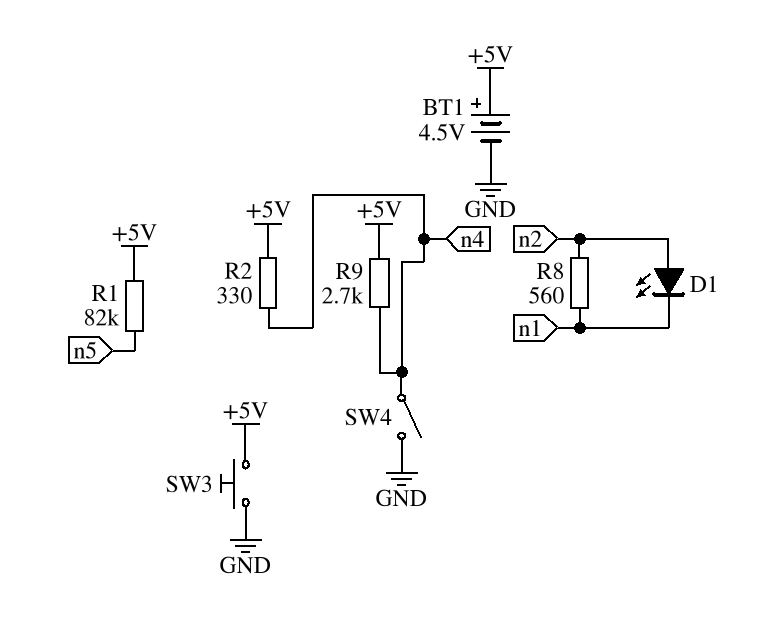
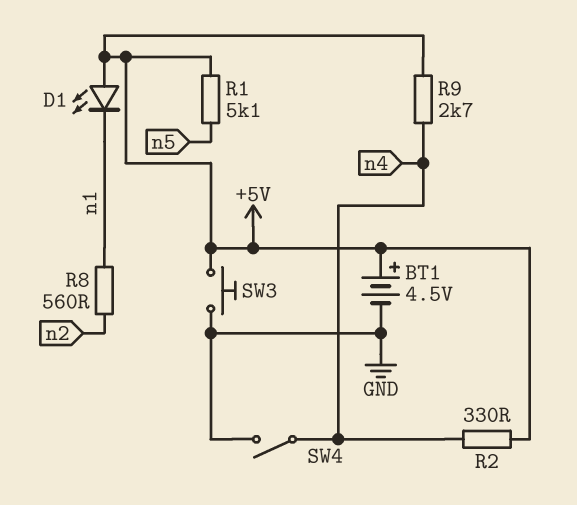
D1: LED (A n2, K n1) -> LED (A +5V, K n1)
R1: 82k (+5V, n5) -> 5.1k (+5V, n5)

